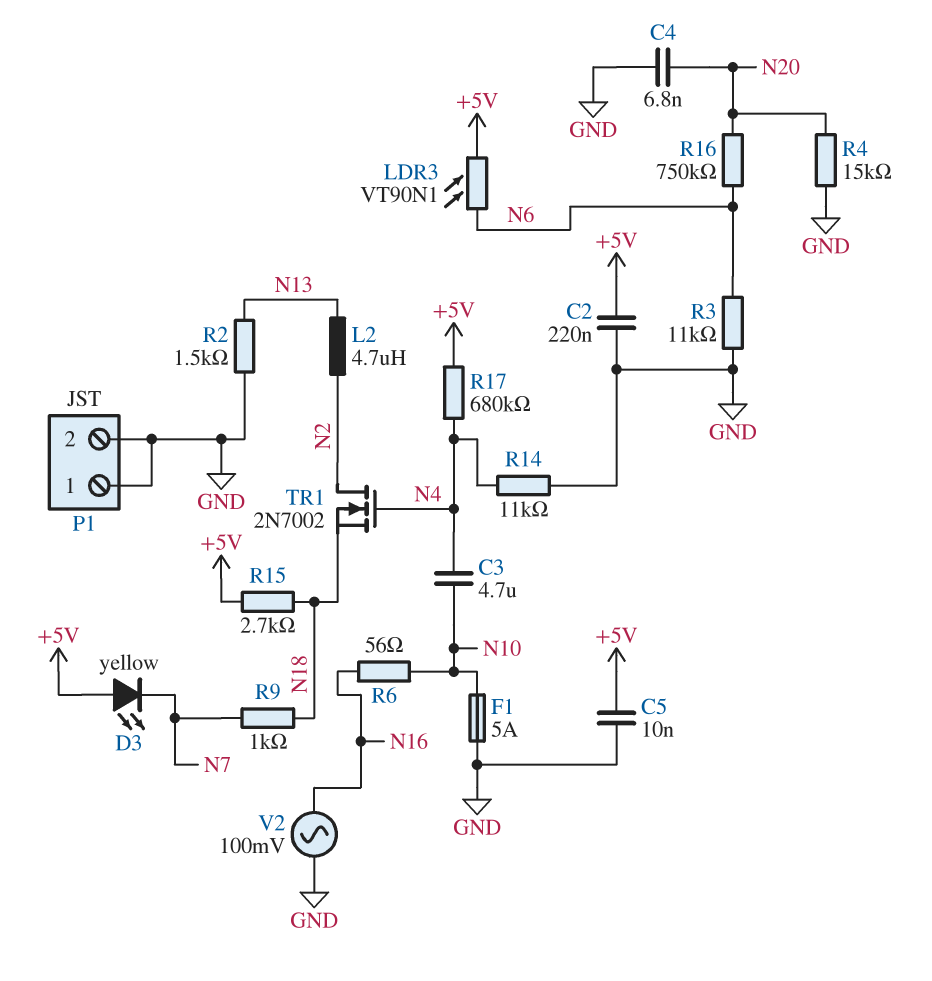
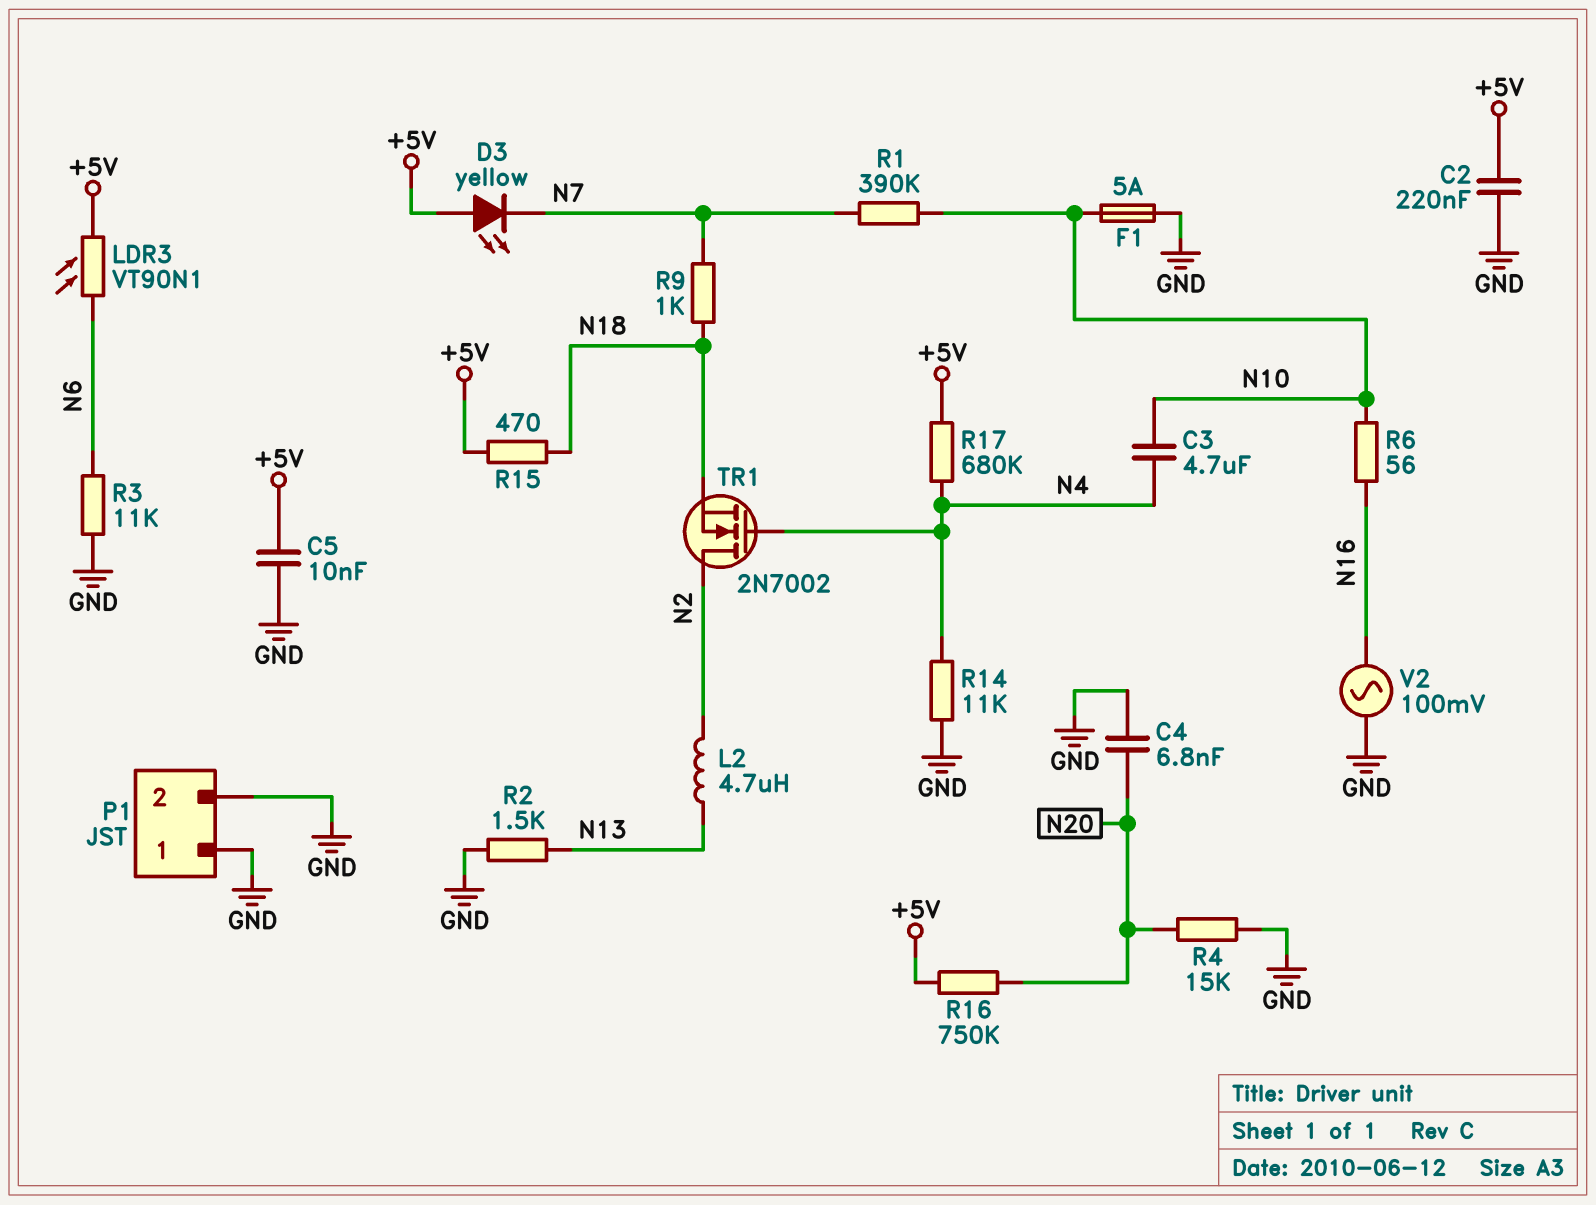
R1: none -> 390k (N7, N10)
R15: 2.7k (+5V, N18) -> 470 (+5V, N18)
R16: 750k (N6, N20) -> 750k (+5V, N20)

